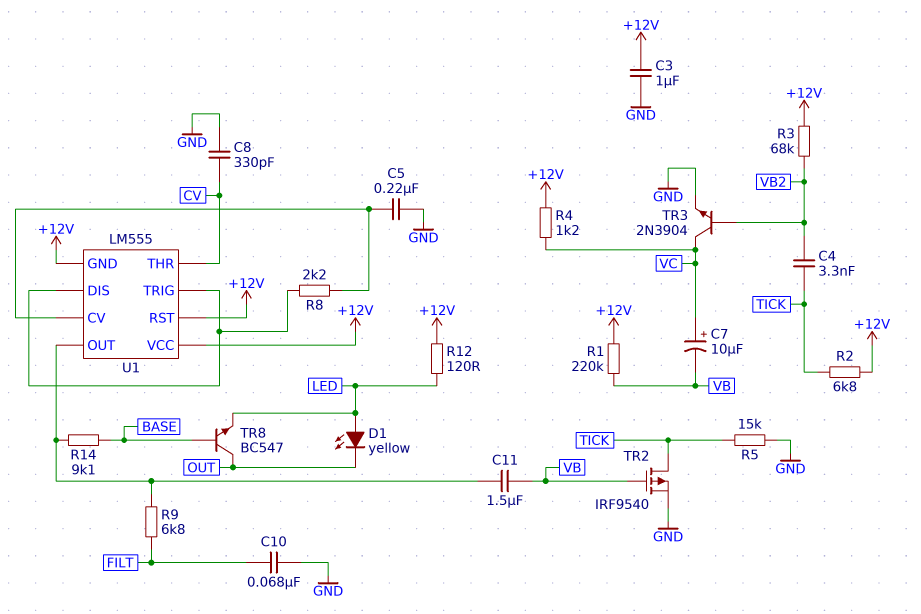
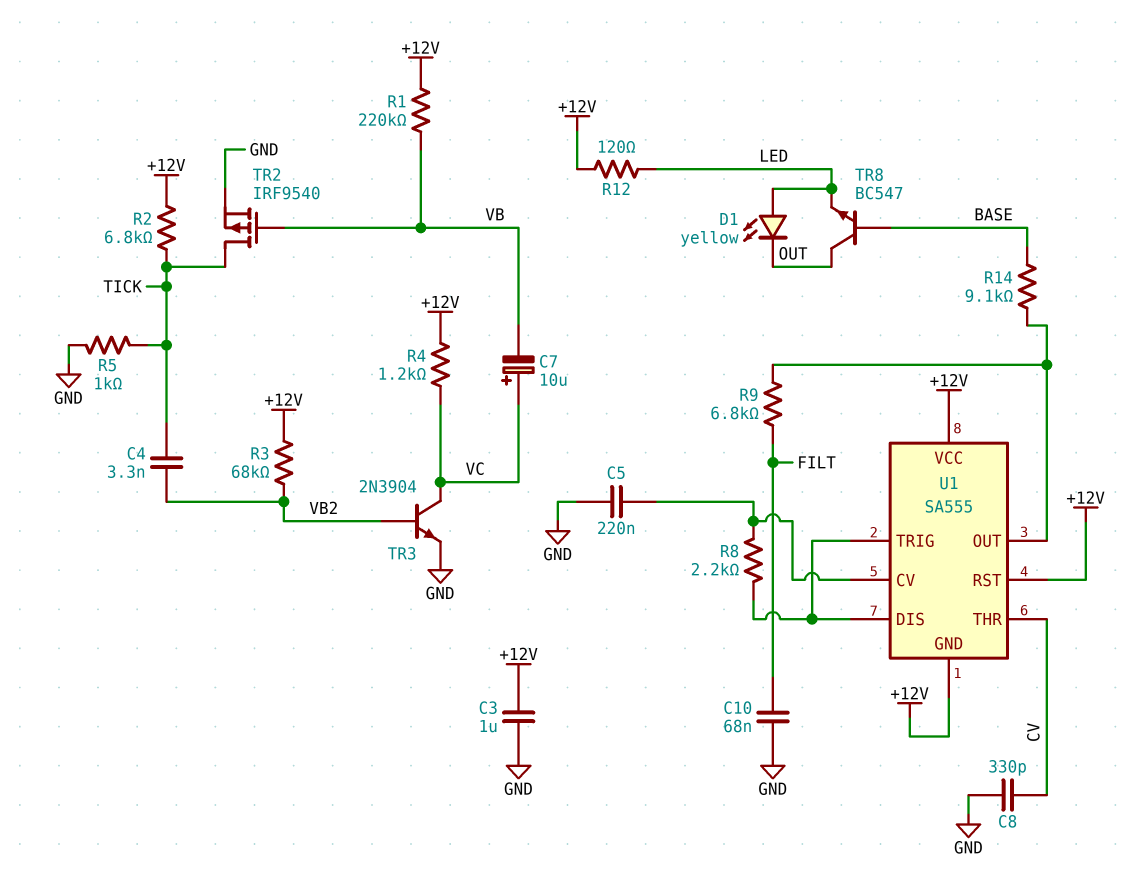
C11: 1.5uF (U1/OUT, VB) -> none
R5: 15k (GND, TICK) -> 1k (GND, TICK)
U1: LM555 -> SA555

